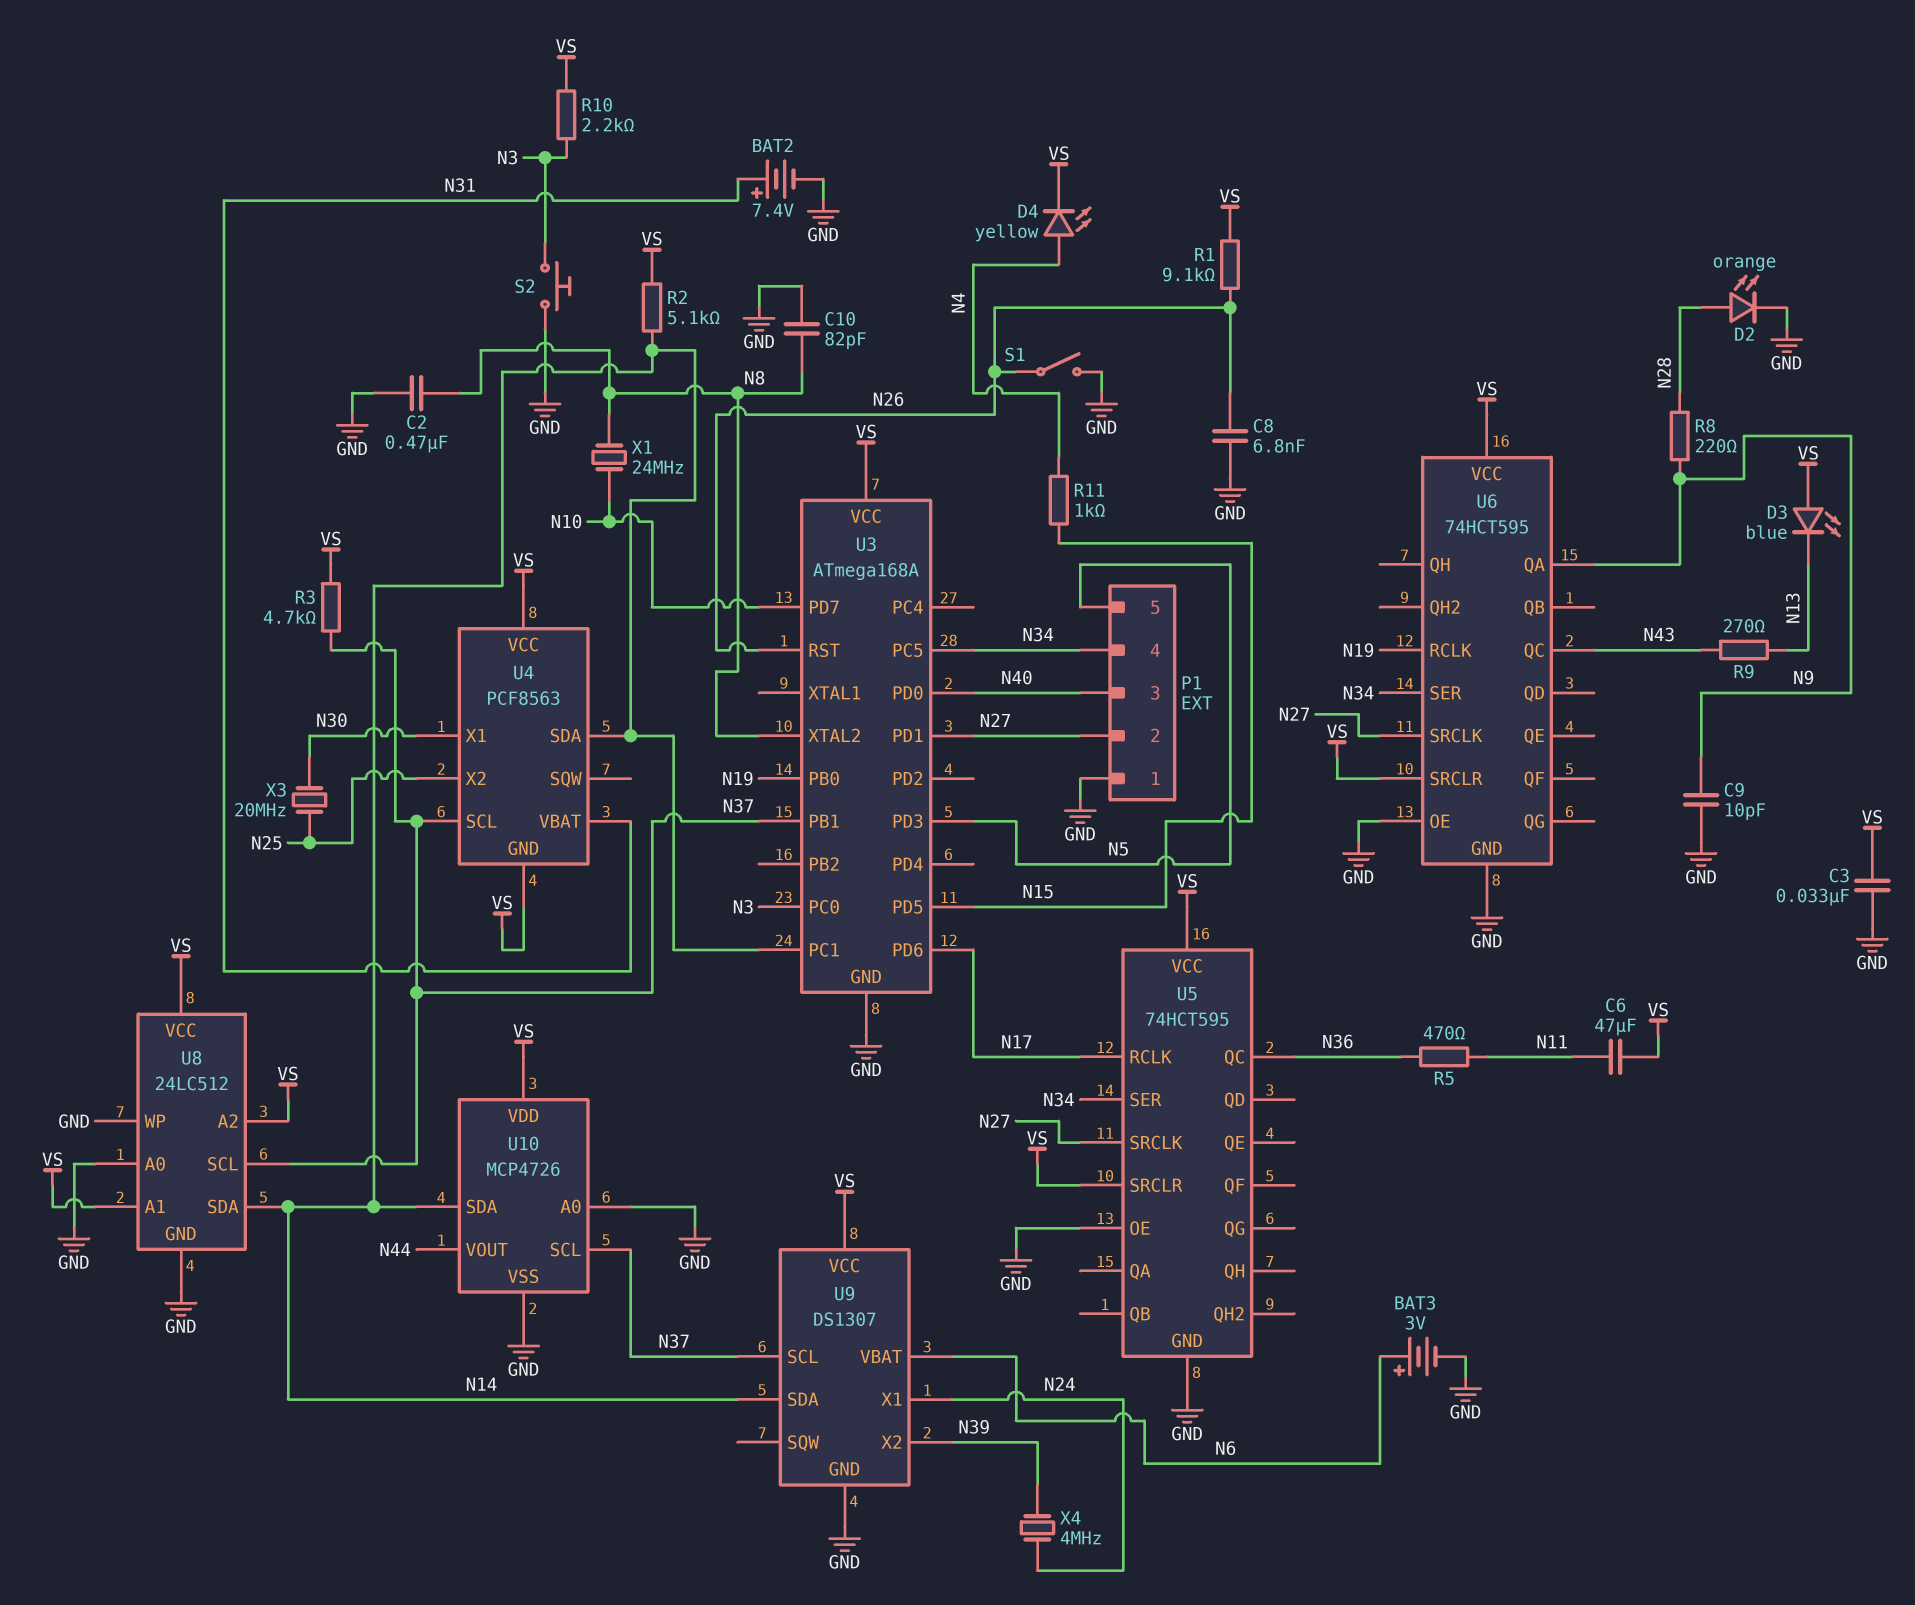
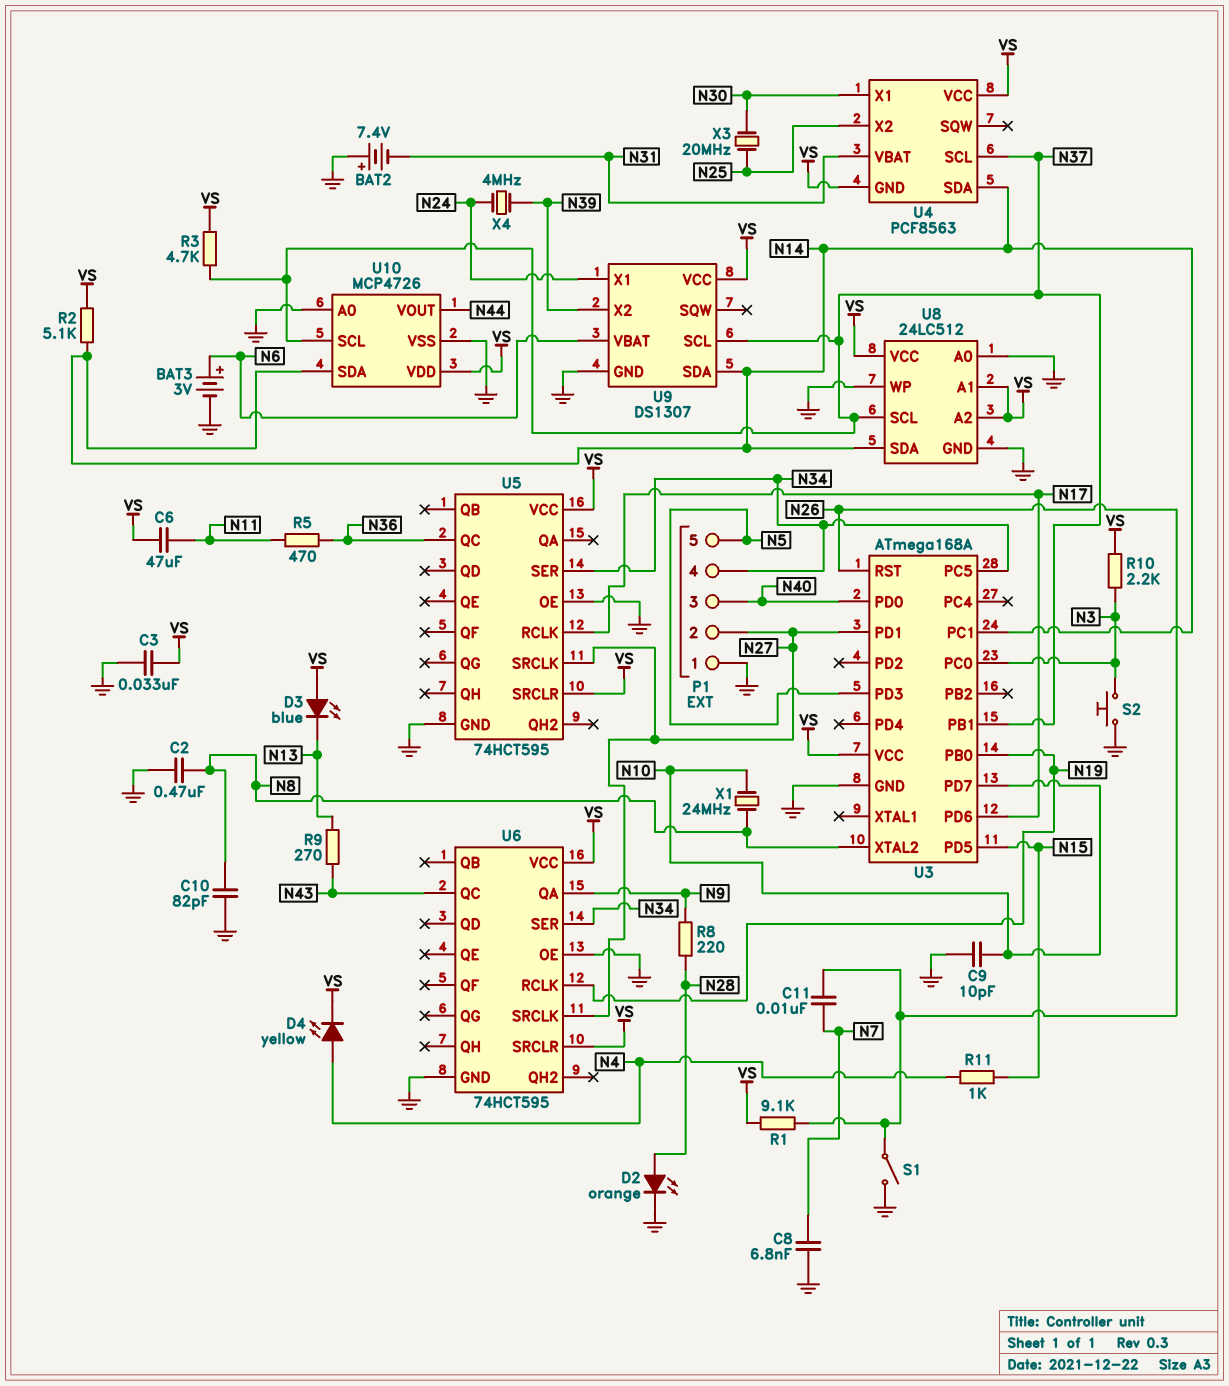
BAT2: 7.4V (plus N31, minus GND) -> 7.4V (plus GND, minus N31)
C8: 6.8nF (GND, N26) -> 6.8nF (GND, N7)
C9: 10pF (GND, N9) -> 10pF (GND, N10)
C11: none -> 10nF (N7, N26)

